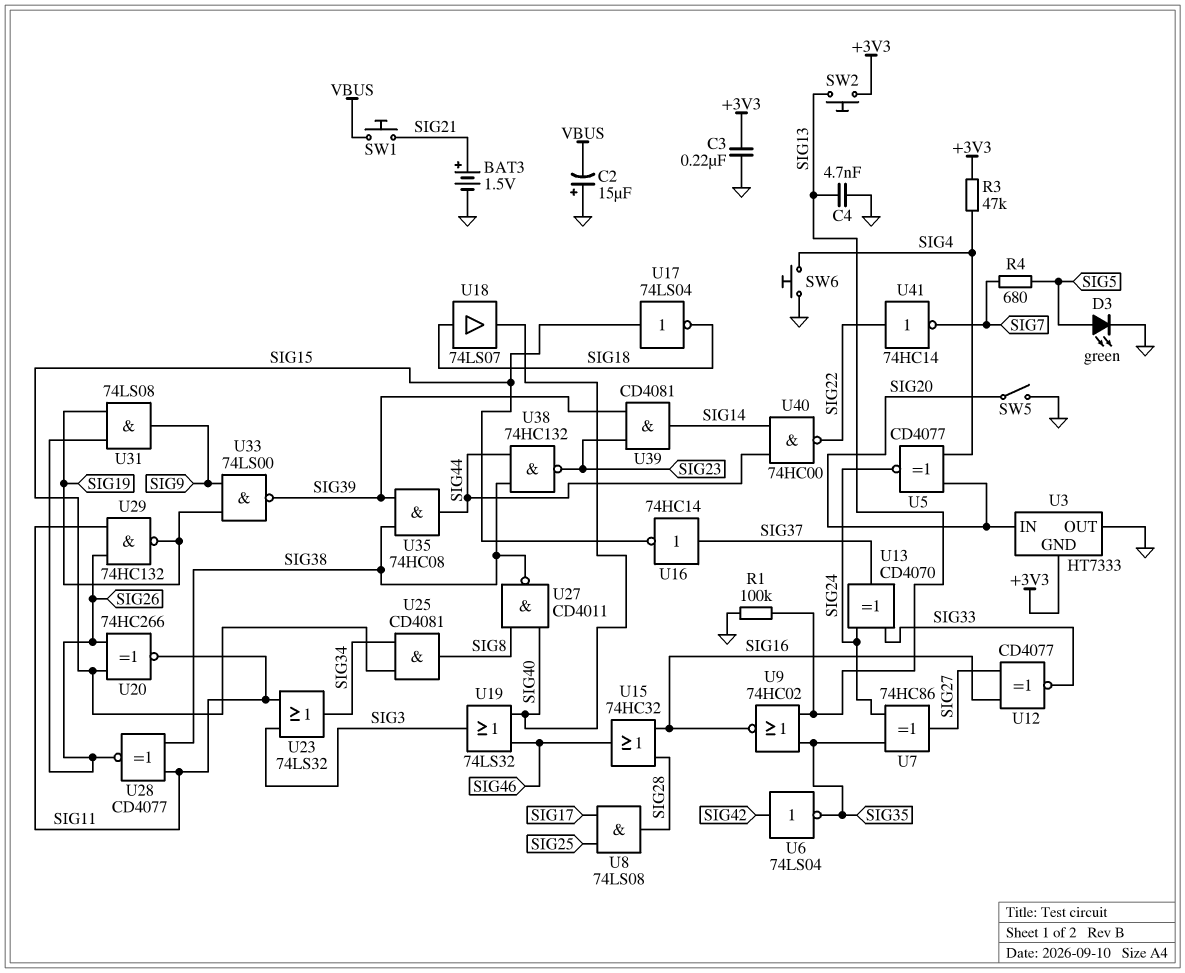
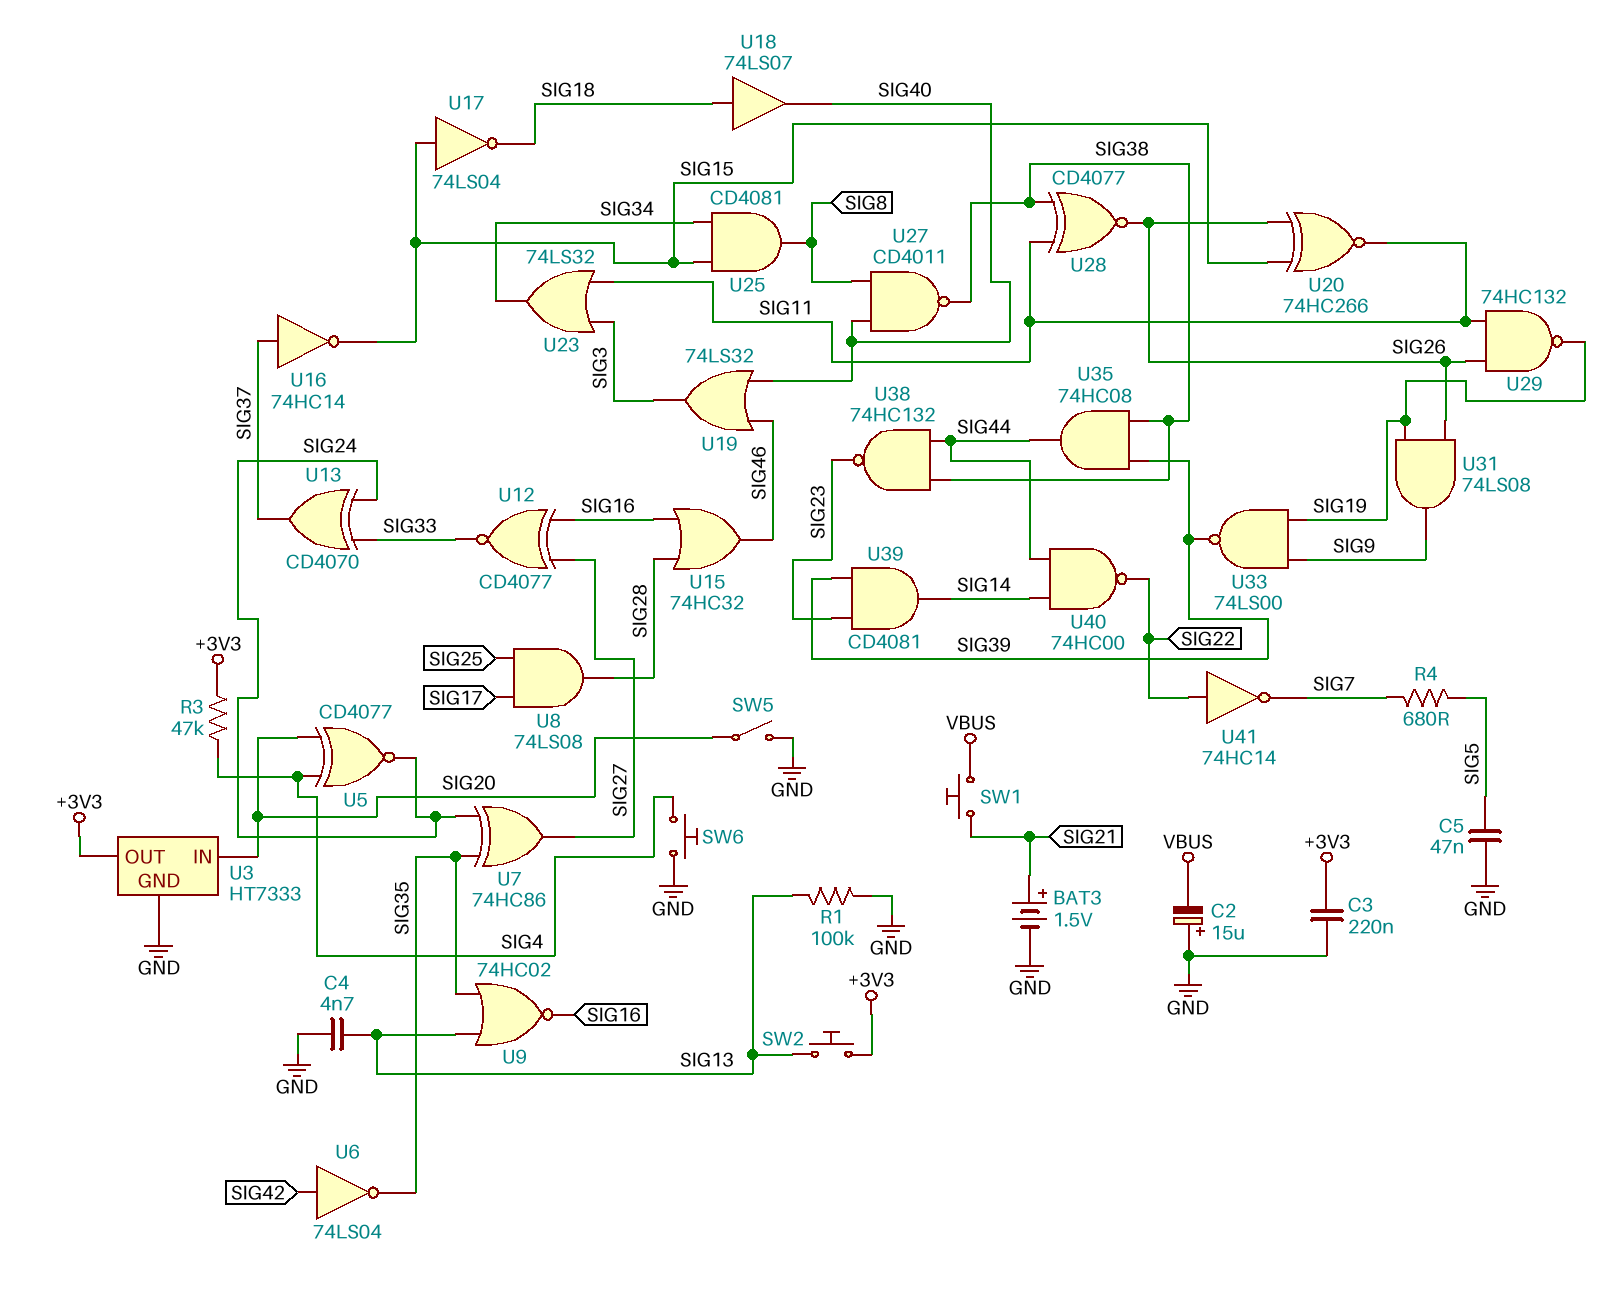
C5: none -> 47nF (GND, SIG5)
D3: LED green (A SIG5, K GND) -> none
U3 pin GND: +3V3 -> GND
U3 pin OUT: GND -> +3V3

